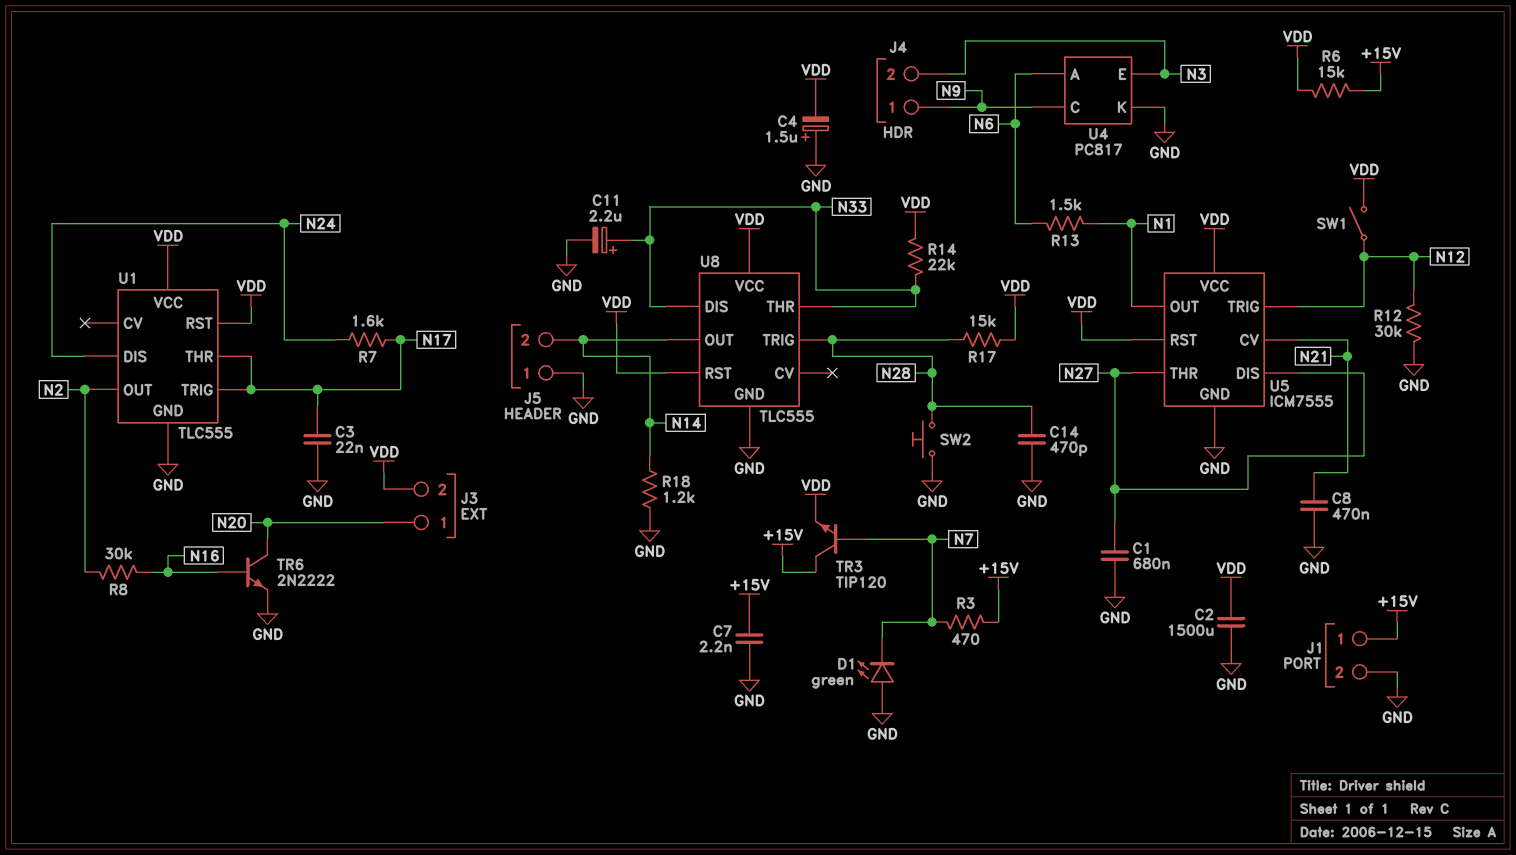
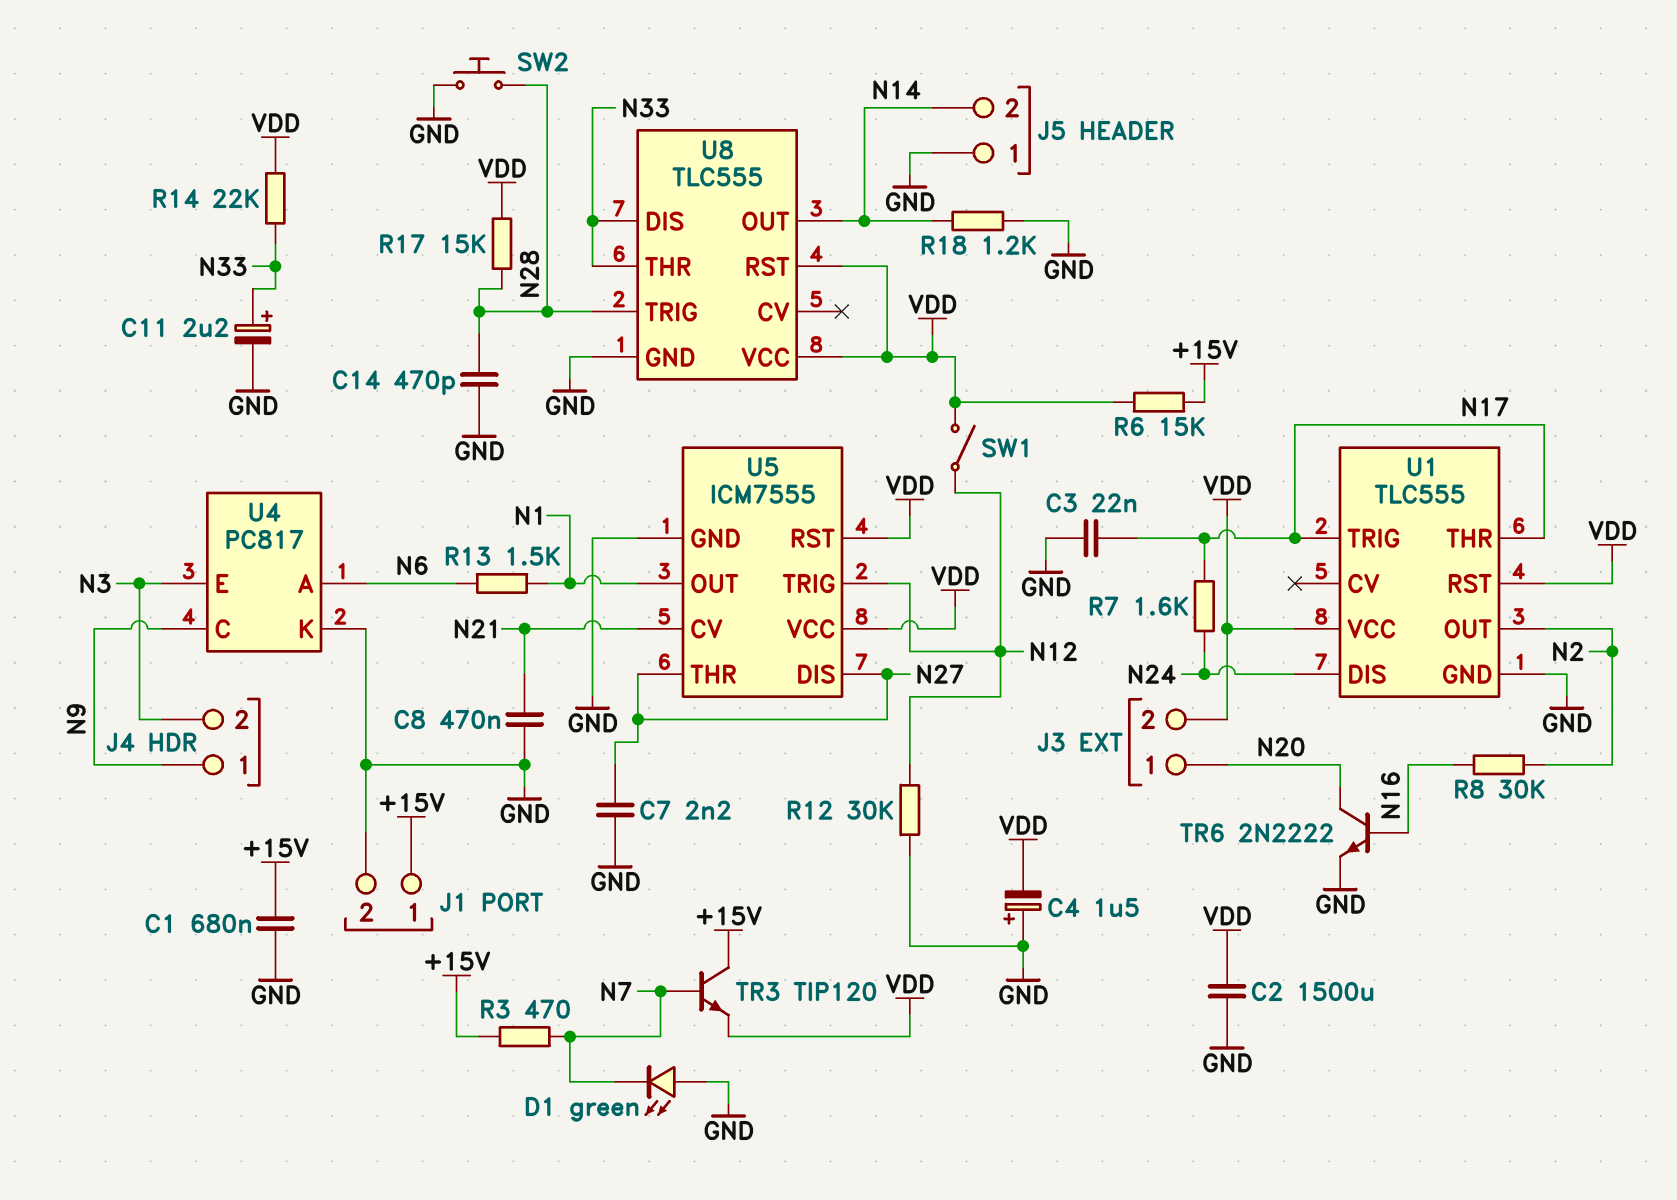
C1: 680nF (GND, N27) -> 680nF (+15V, GND)
C7: 2.2nF (+15V, GND) -> 2.2nF (GND, N27)

